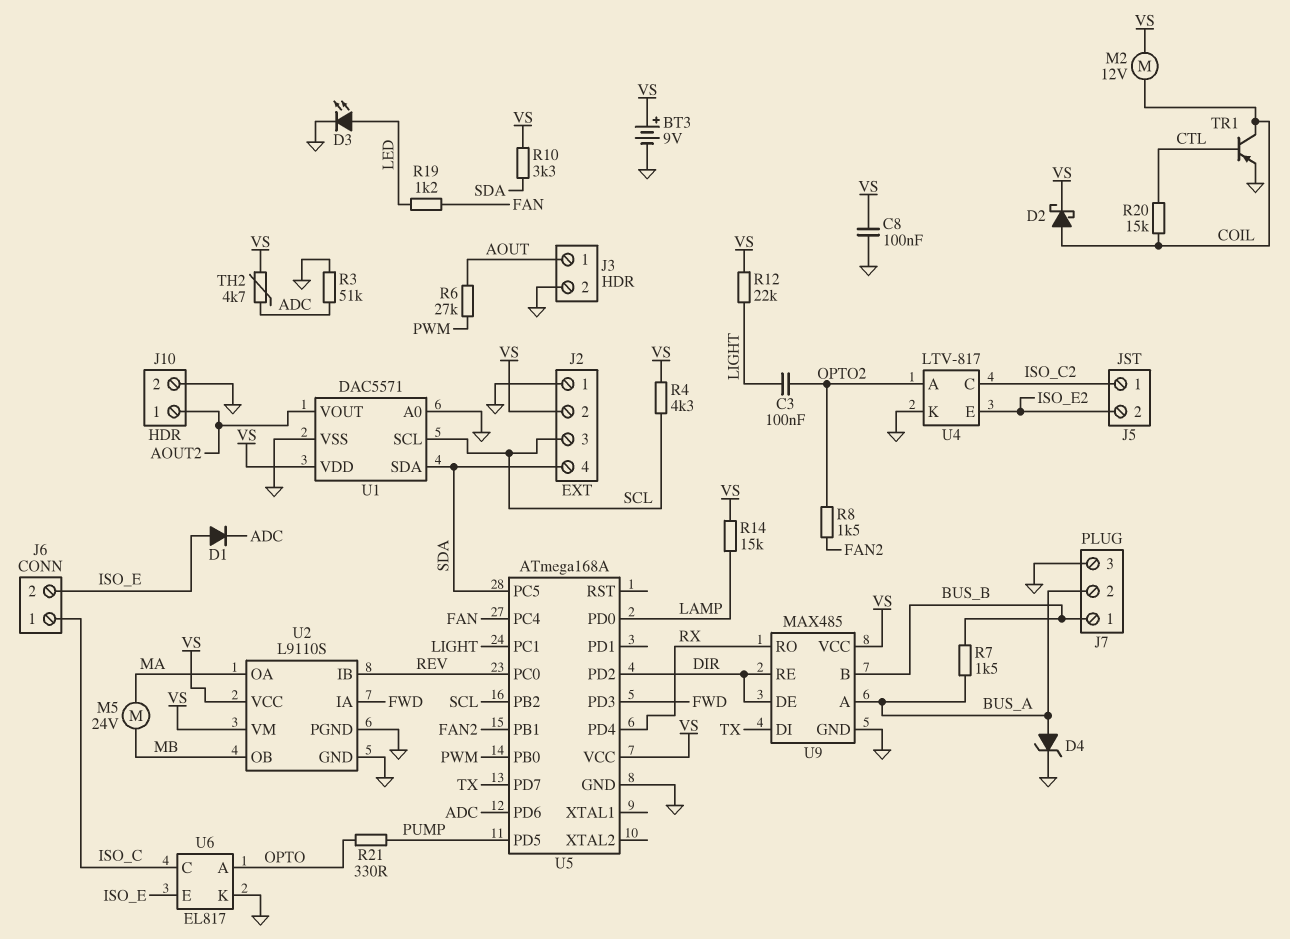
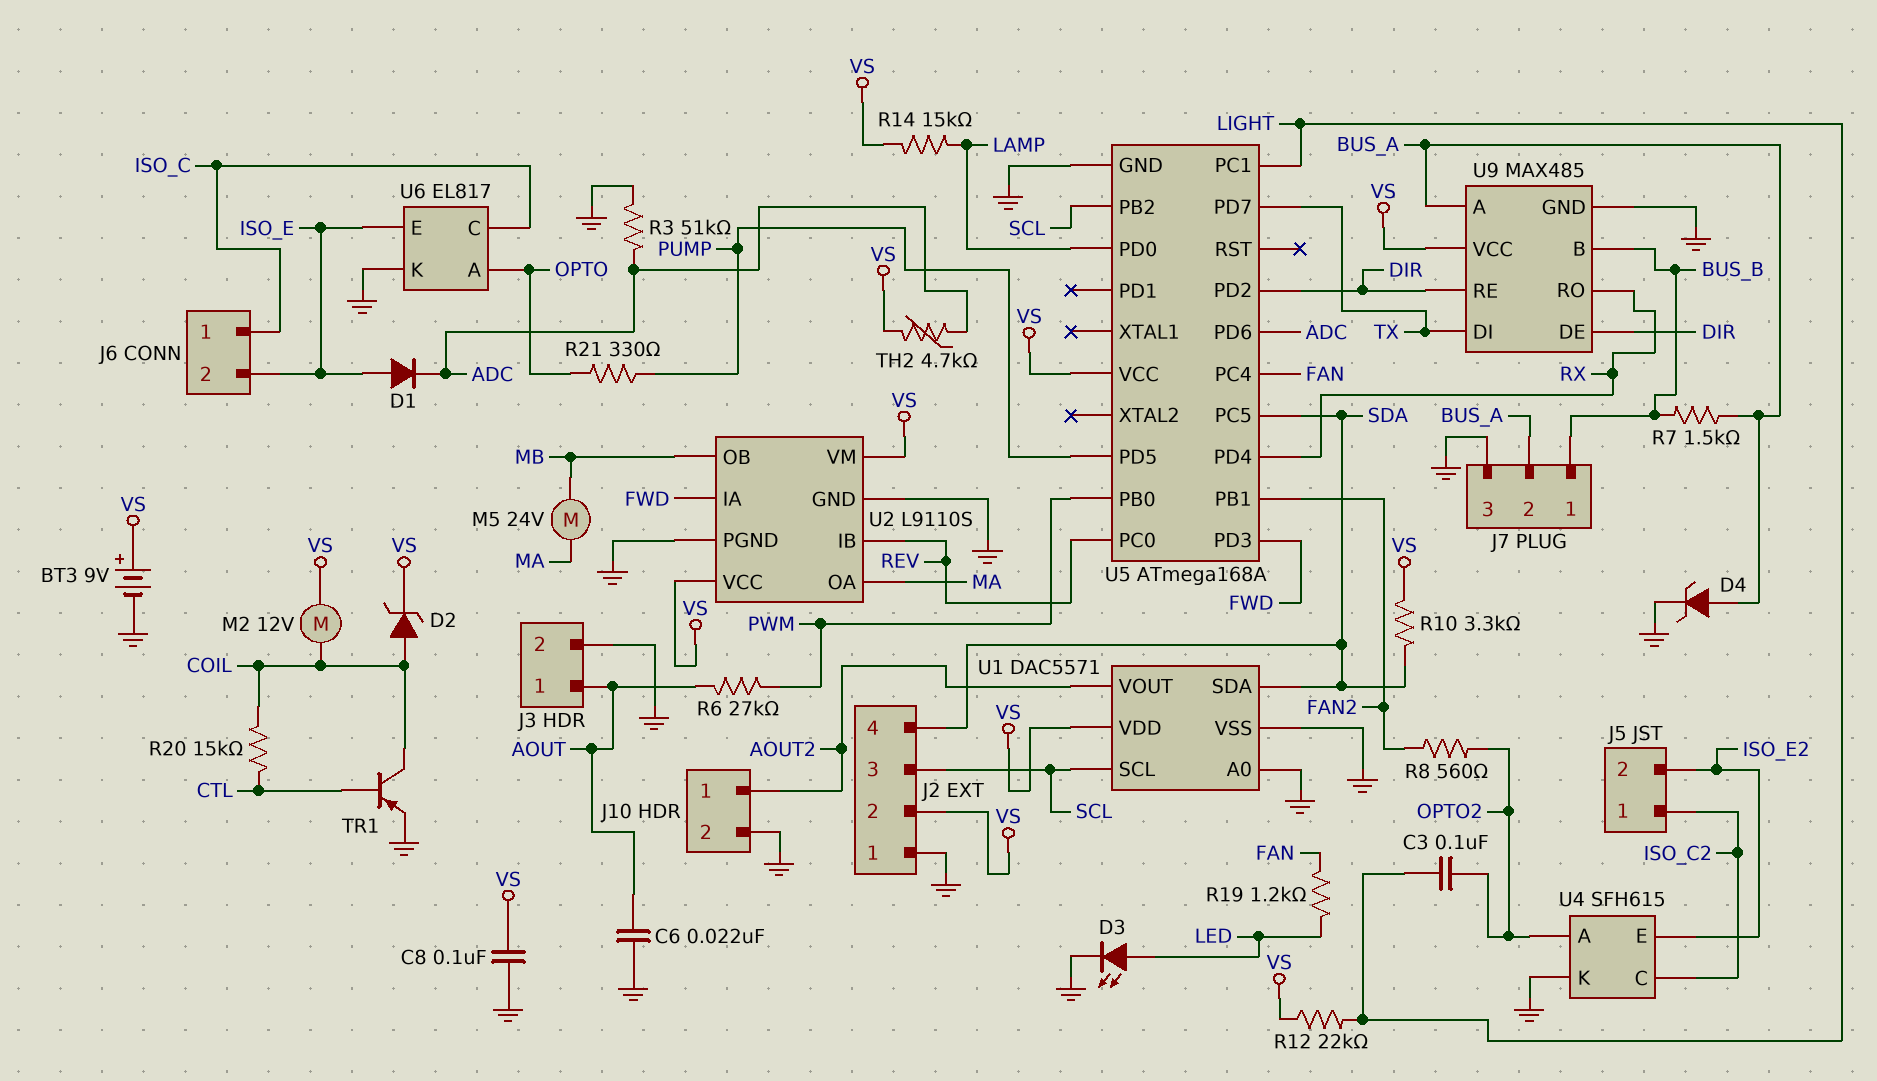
C6: none -> 22nF (AOUT, GND)
D2: schottky (A COIL, K VS) -> zener (A COIL, K VS)
R4: 4.3k (SCL, VS) -> none
R8: 1.5k (FAN2, OPTO2) -> 560 (FAN2, OPTO2)
U4: LTV-817 -> SFH615

